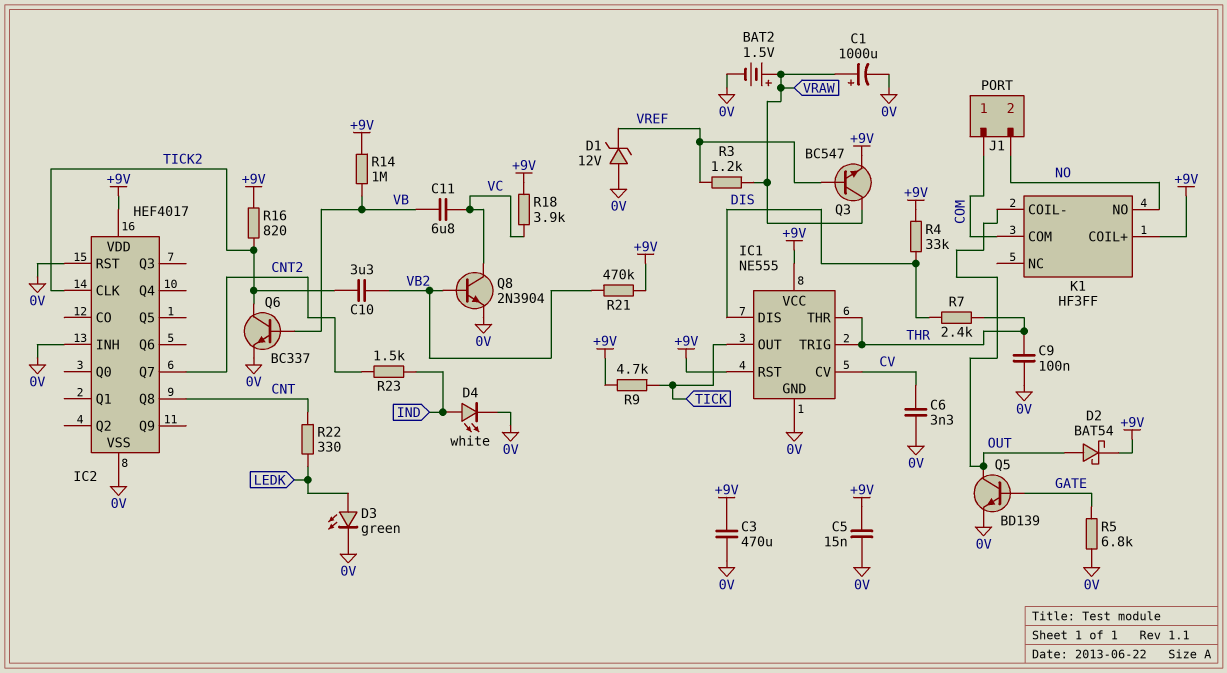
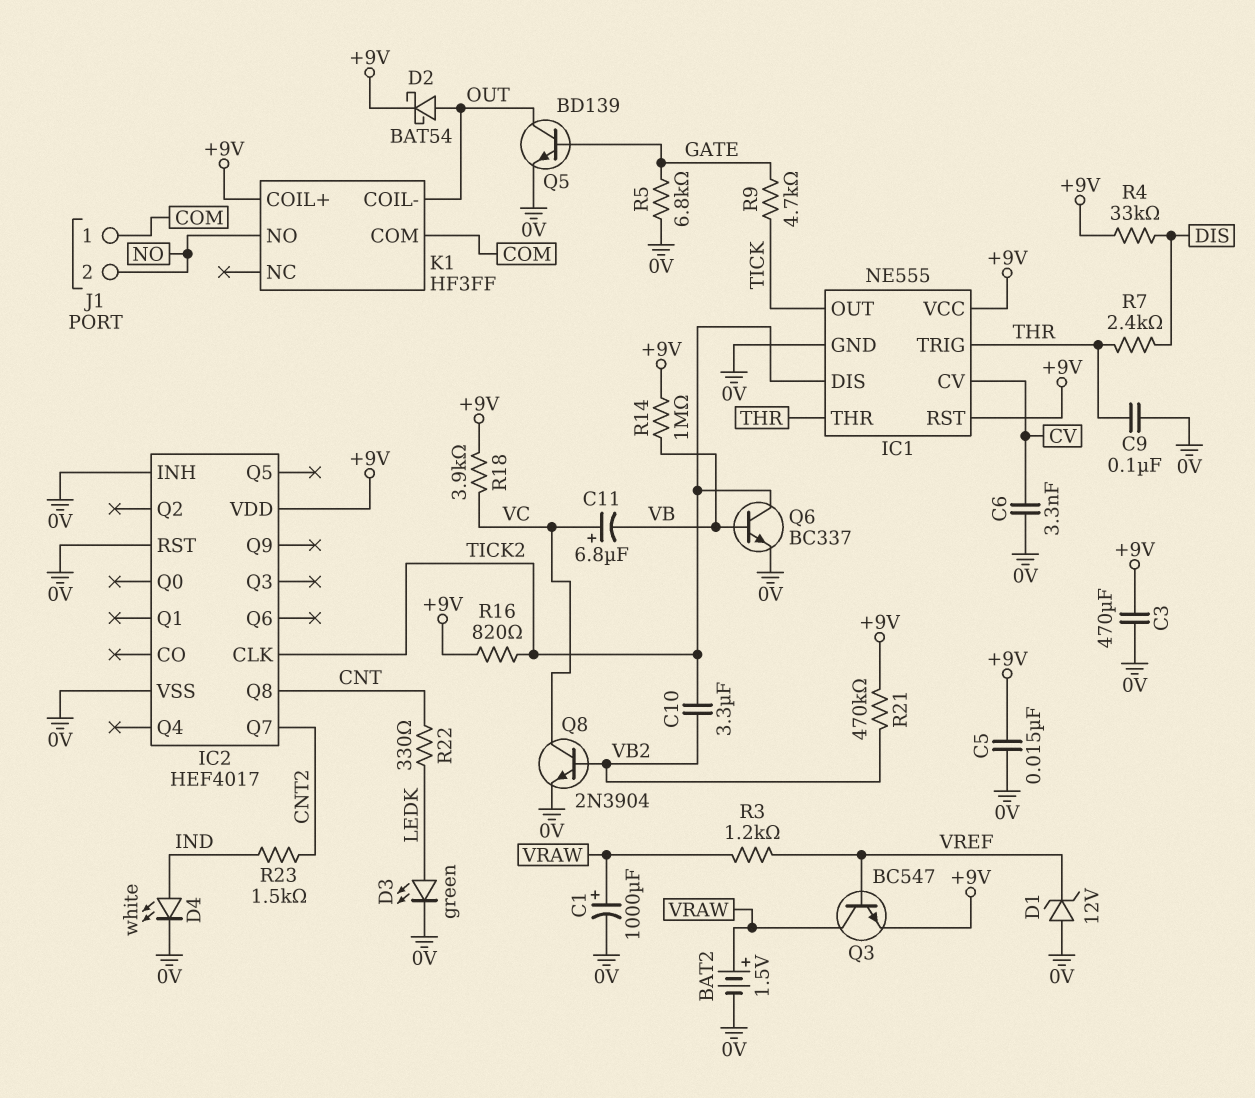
C11: 6.8uF (VB, VC) -> 6.8uF (plus VC, minus VB)
IC1 pin DIS: DIS -> TICK2
R9: 4.7k (+9V, TICK) -> 4.7k (GATE, TICK)

